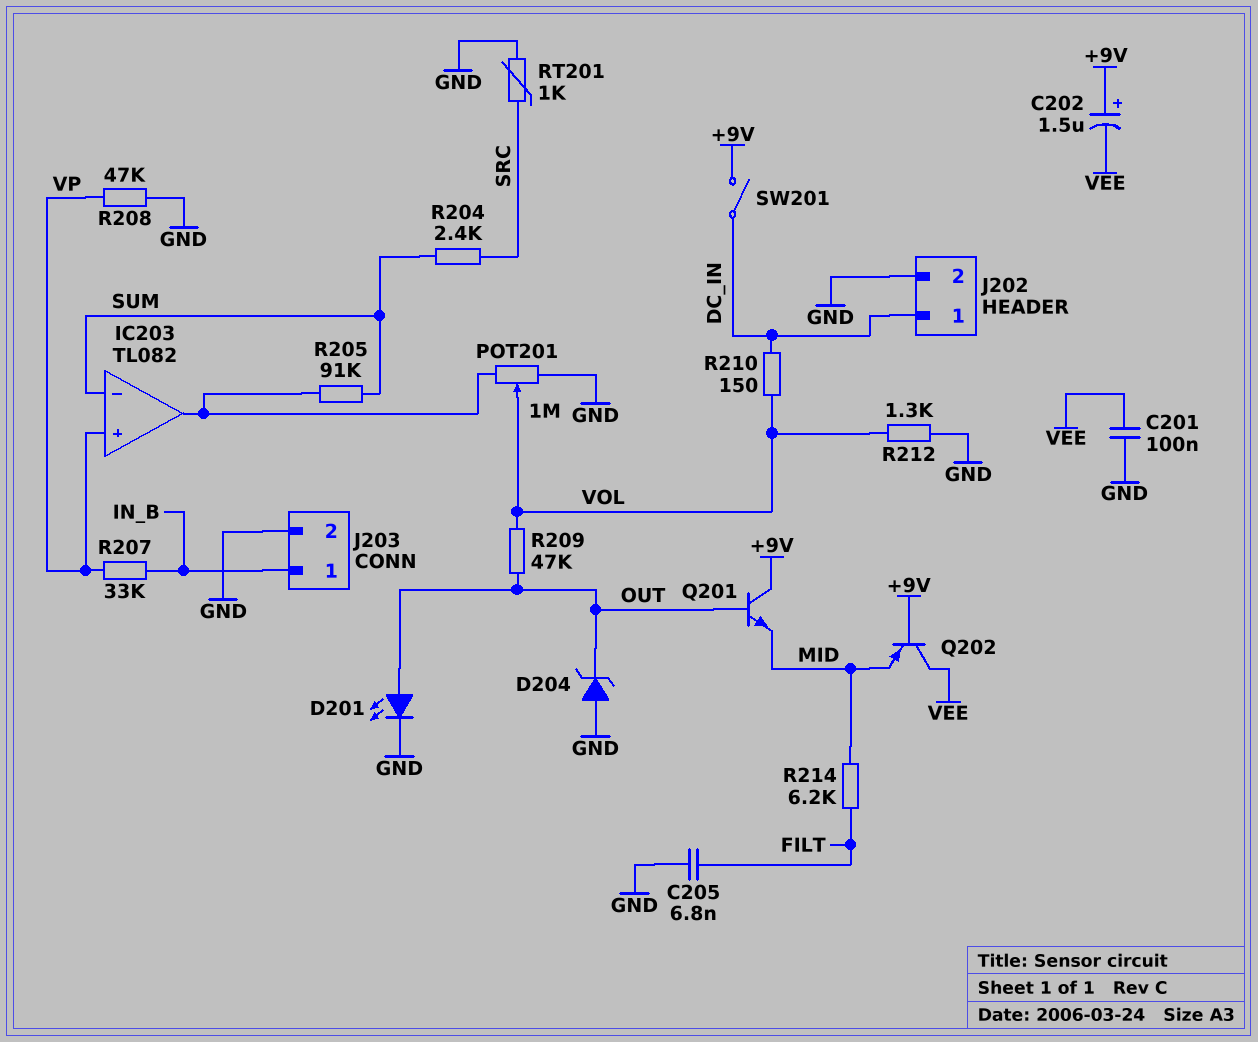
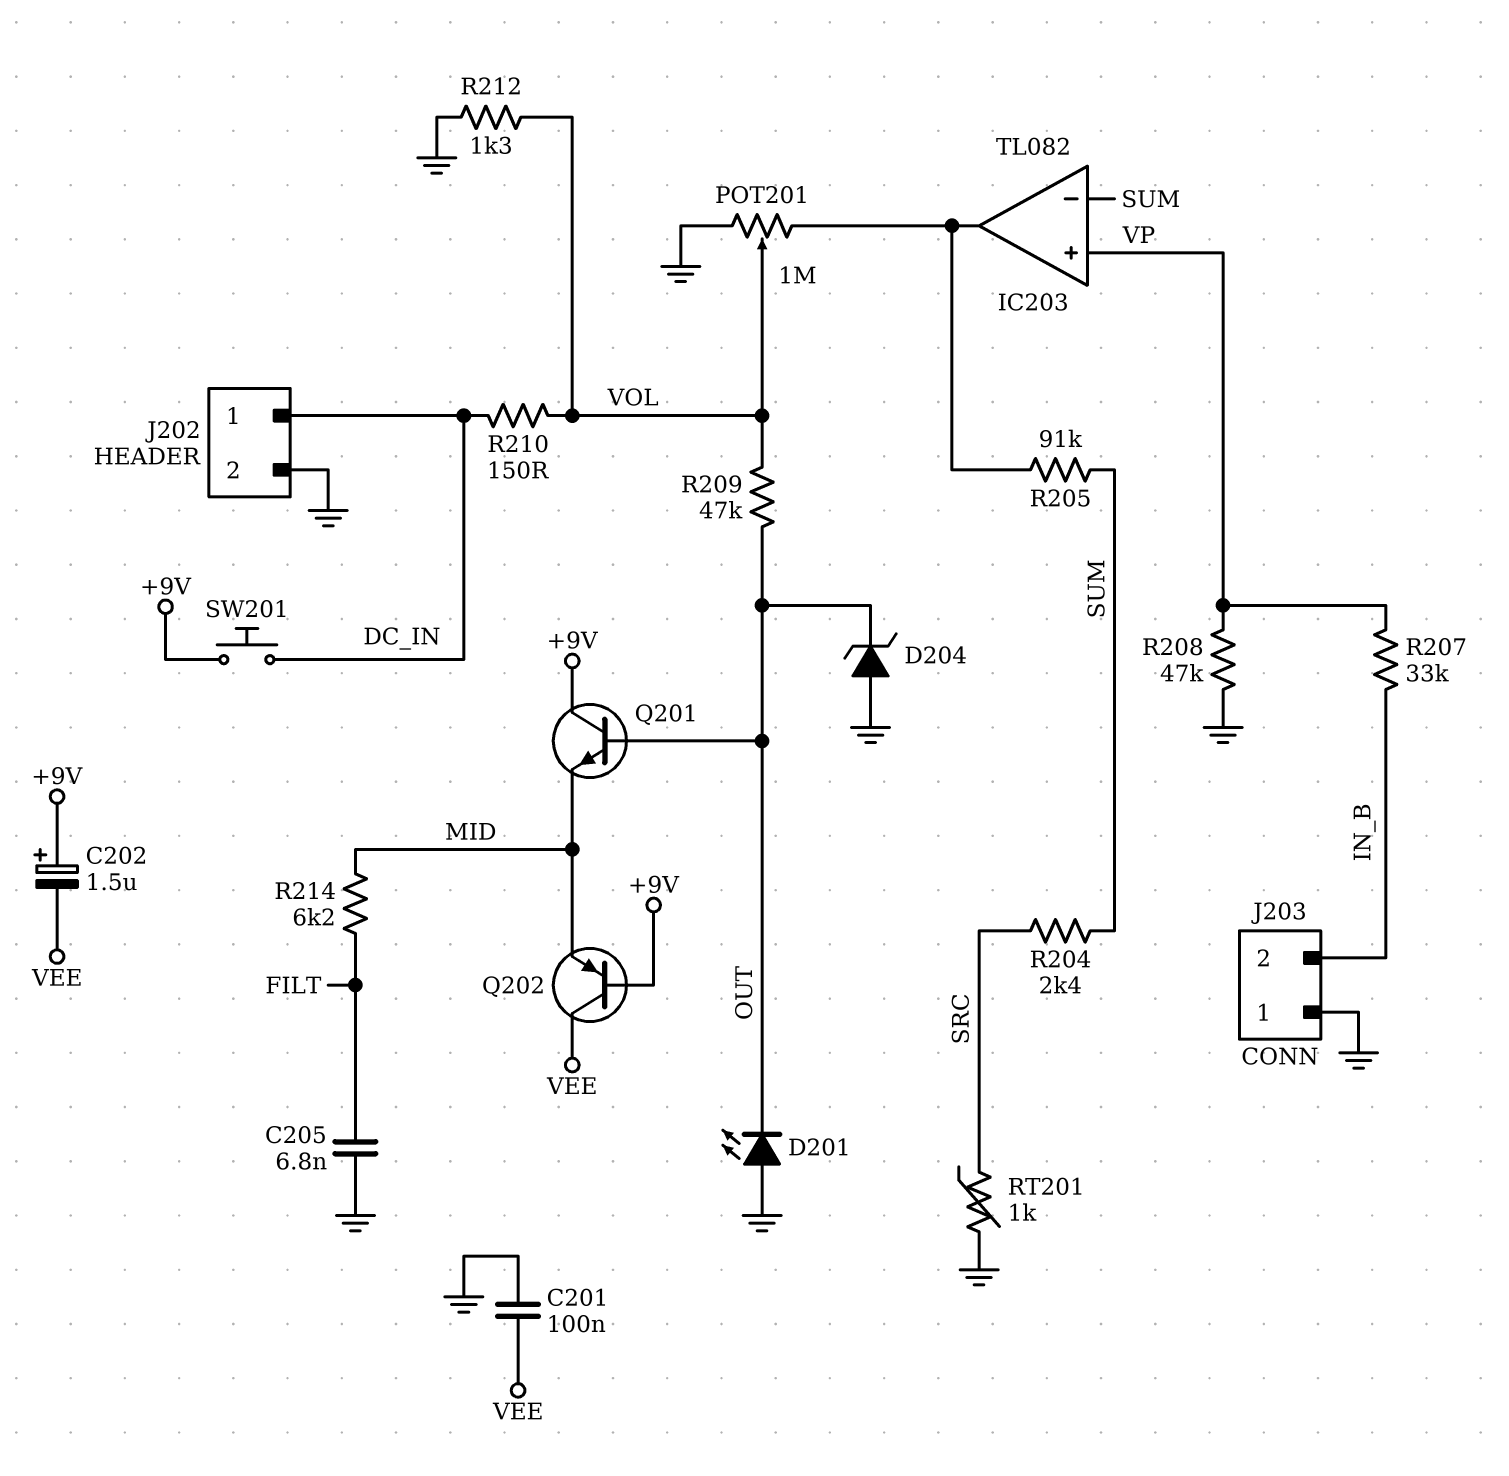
D201: LED (A OUT, K GND) -> LED (A GND, K OUT)
J203 pin 1: IN_B -> GND
J203 pin 2: GND -> IN_B
SW201: switch (+9V, DC_IN) -> button (+9V, DC_IN)

